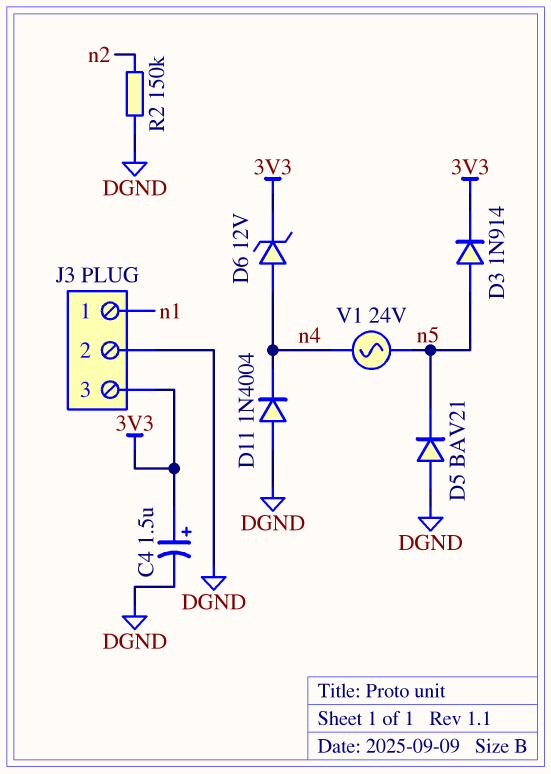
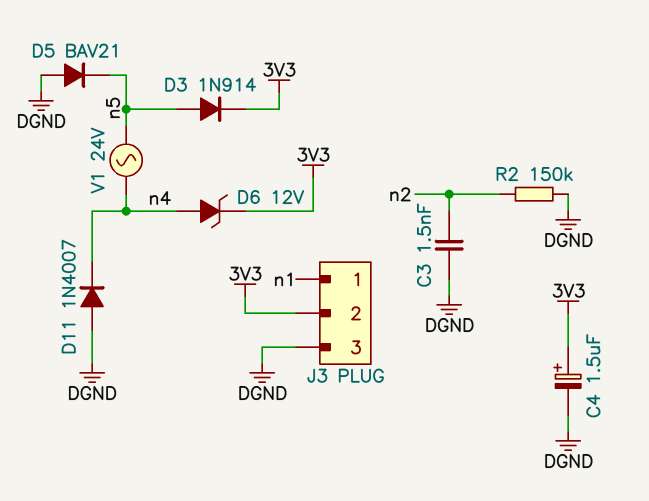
C3: none -> 1.5nF (DGND, n2)
D11: diode 1N4004 (A DGND, K n4) -> diode 1N4007 (A DGND, K n4)
J3 pin 2: DGND -> 3V3
J3 pin 3: 3V3 -> DGND

